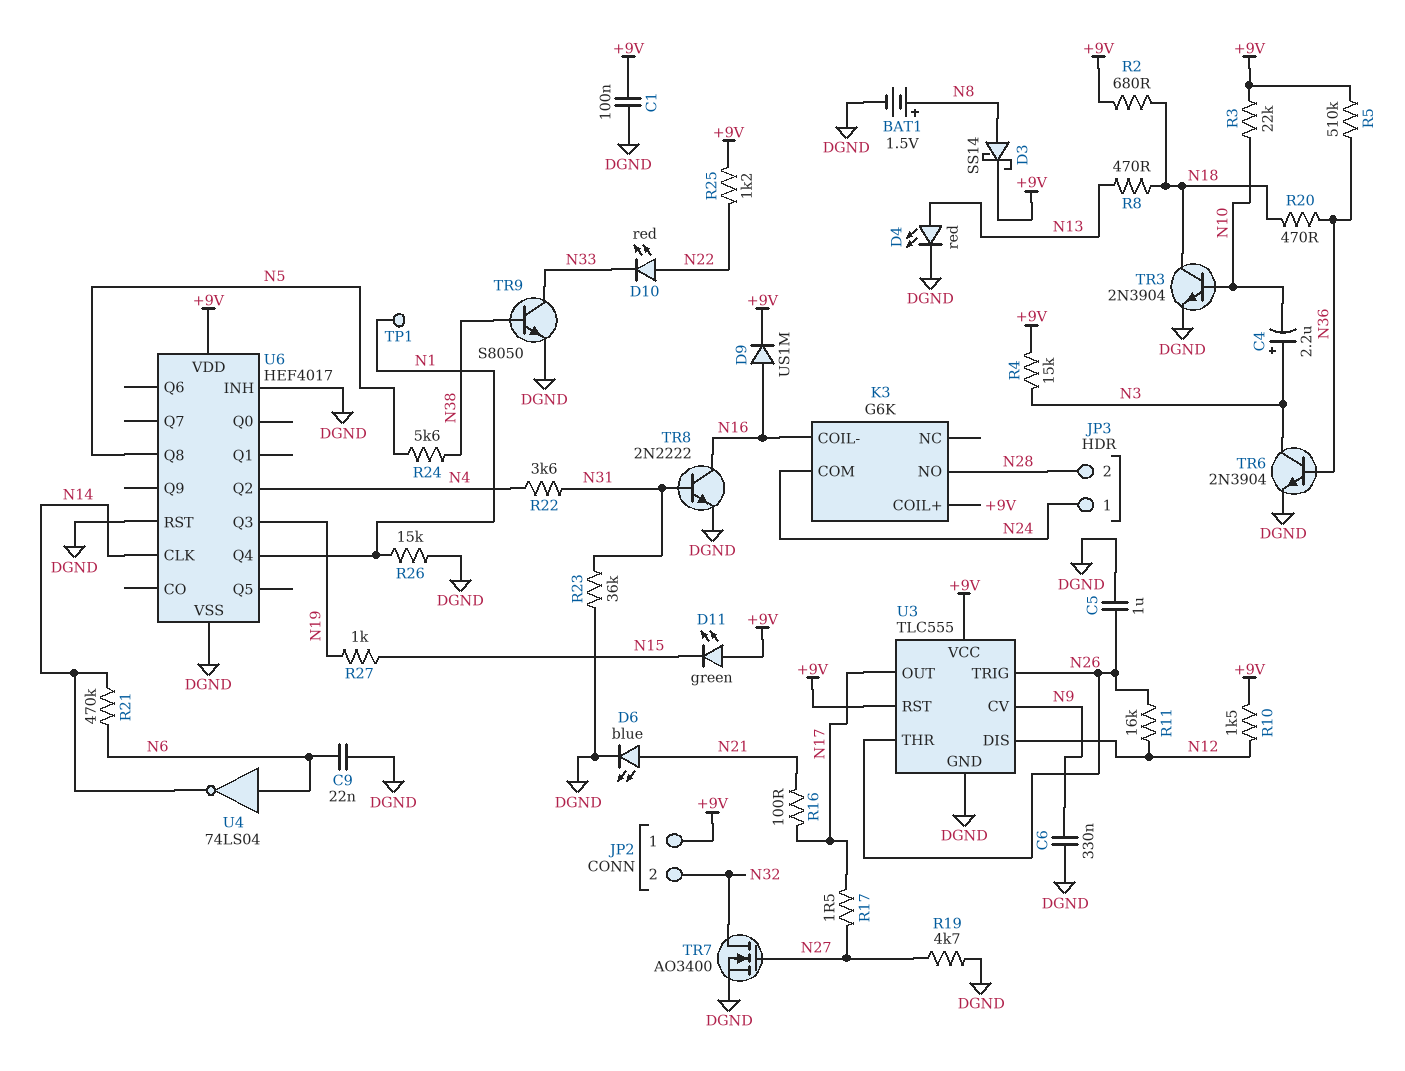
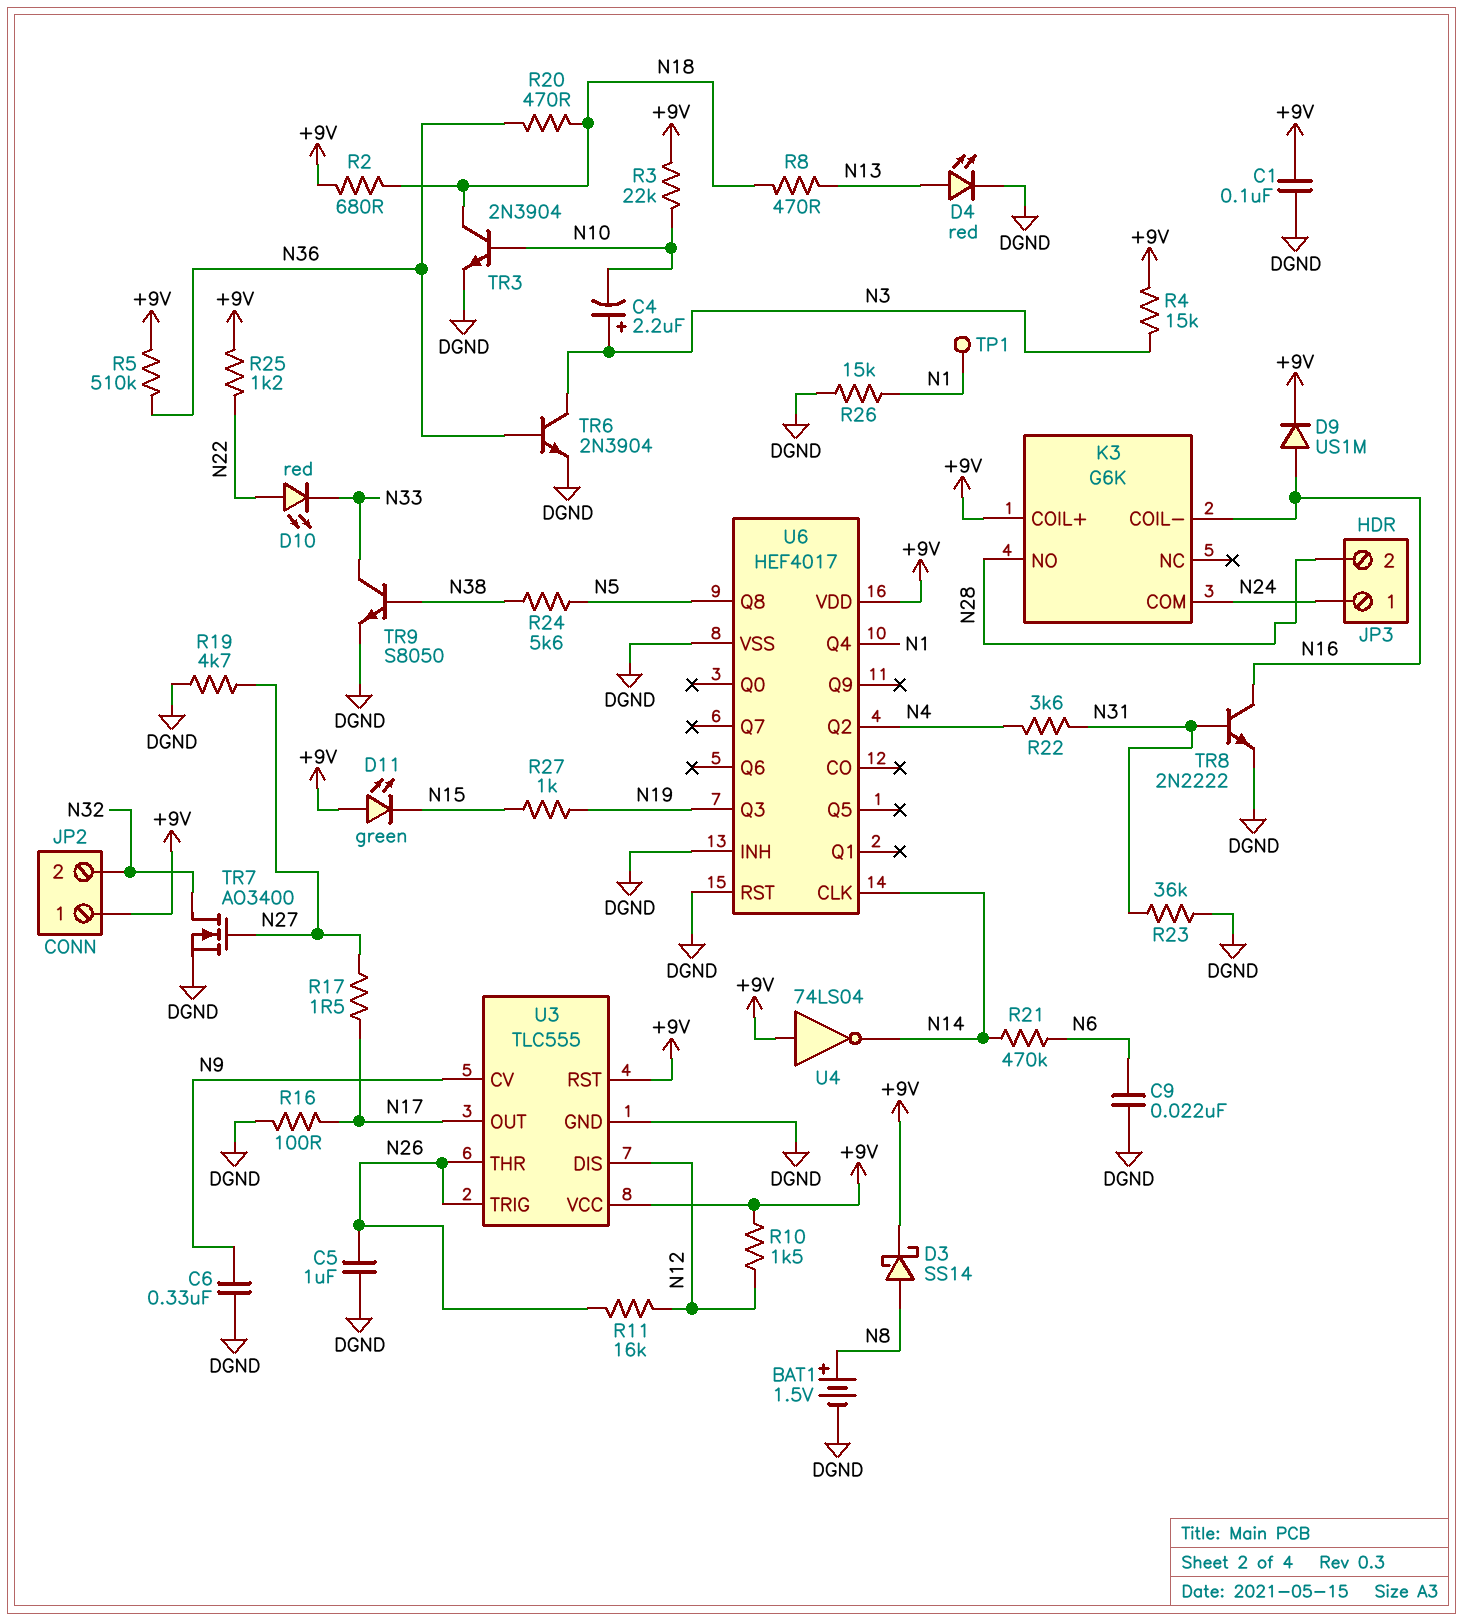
D6: LED blue (A N21, K DGND) -> none
R16: 100 (N17, N21) -> 100 (DGND, N17)
U4: NOT 74LS04 (in N6, out N14) -> NOT 74LS04 (in +9V, out N14)

